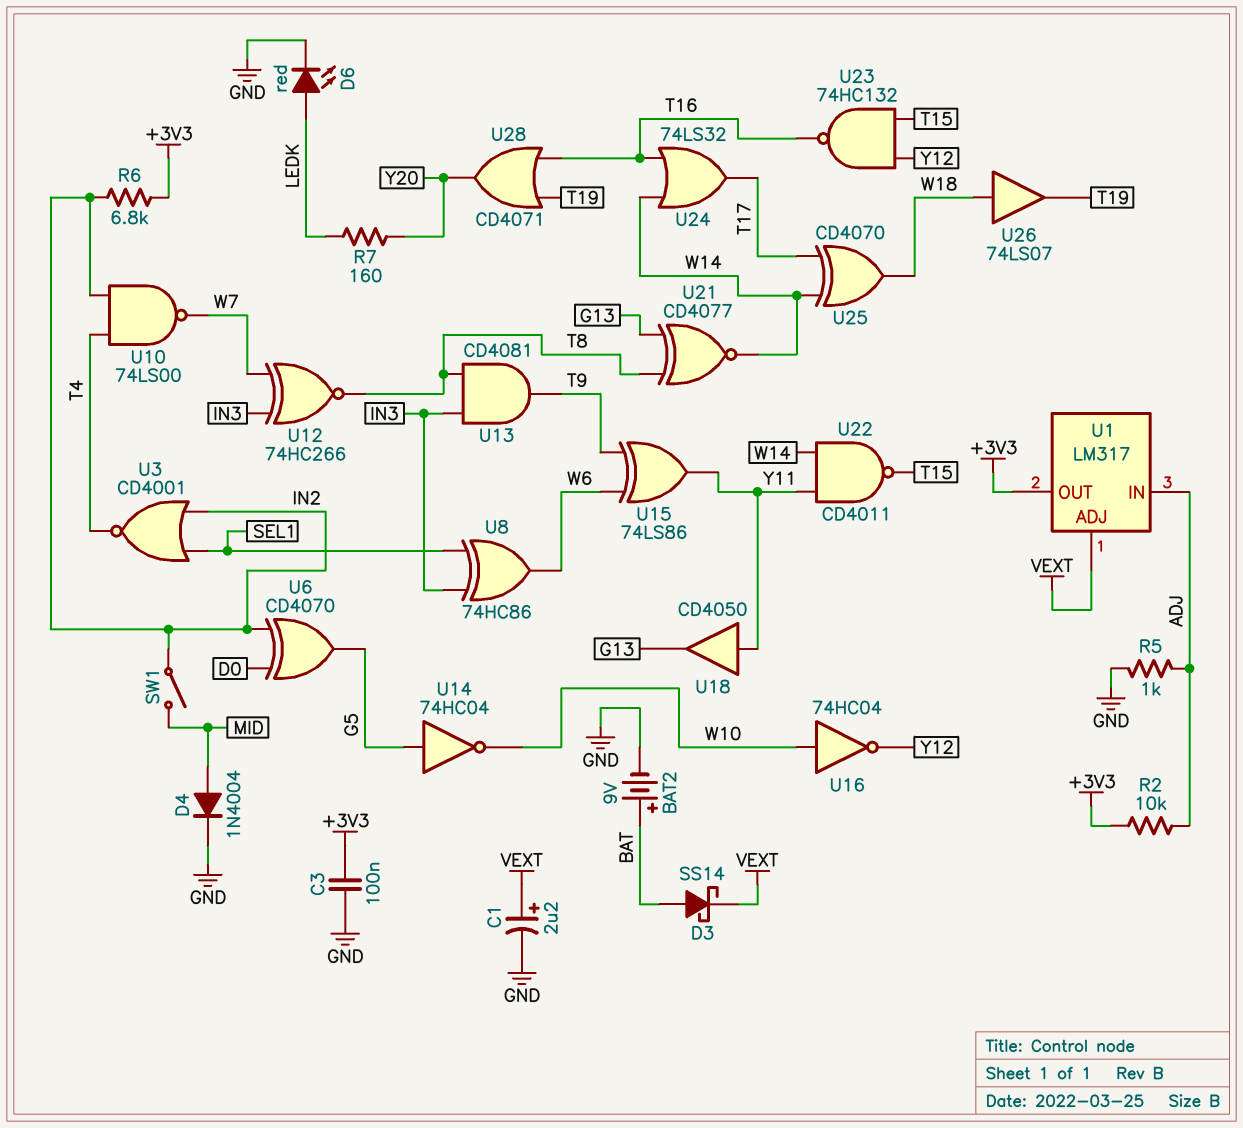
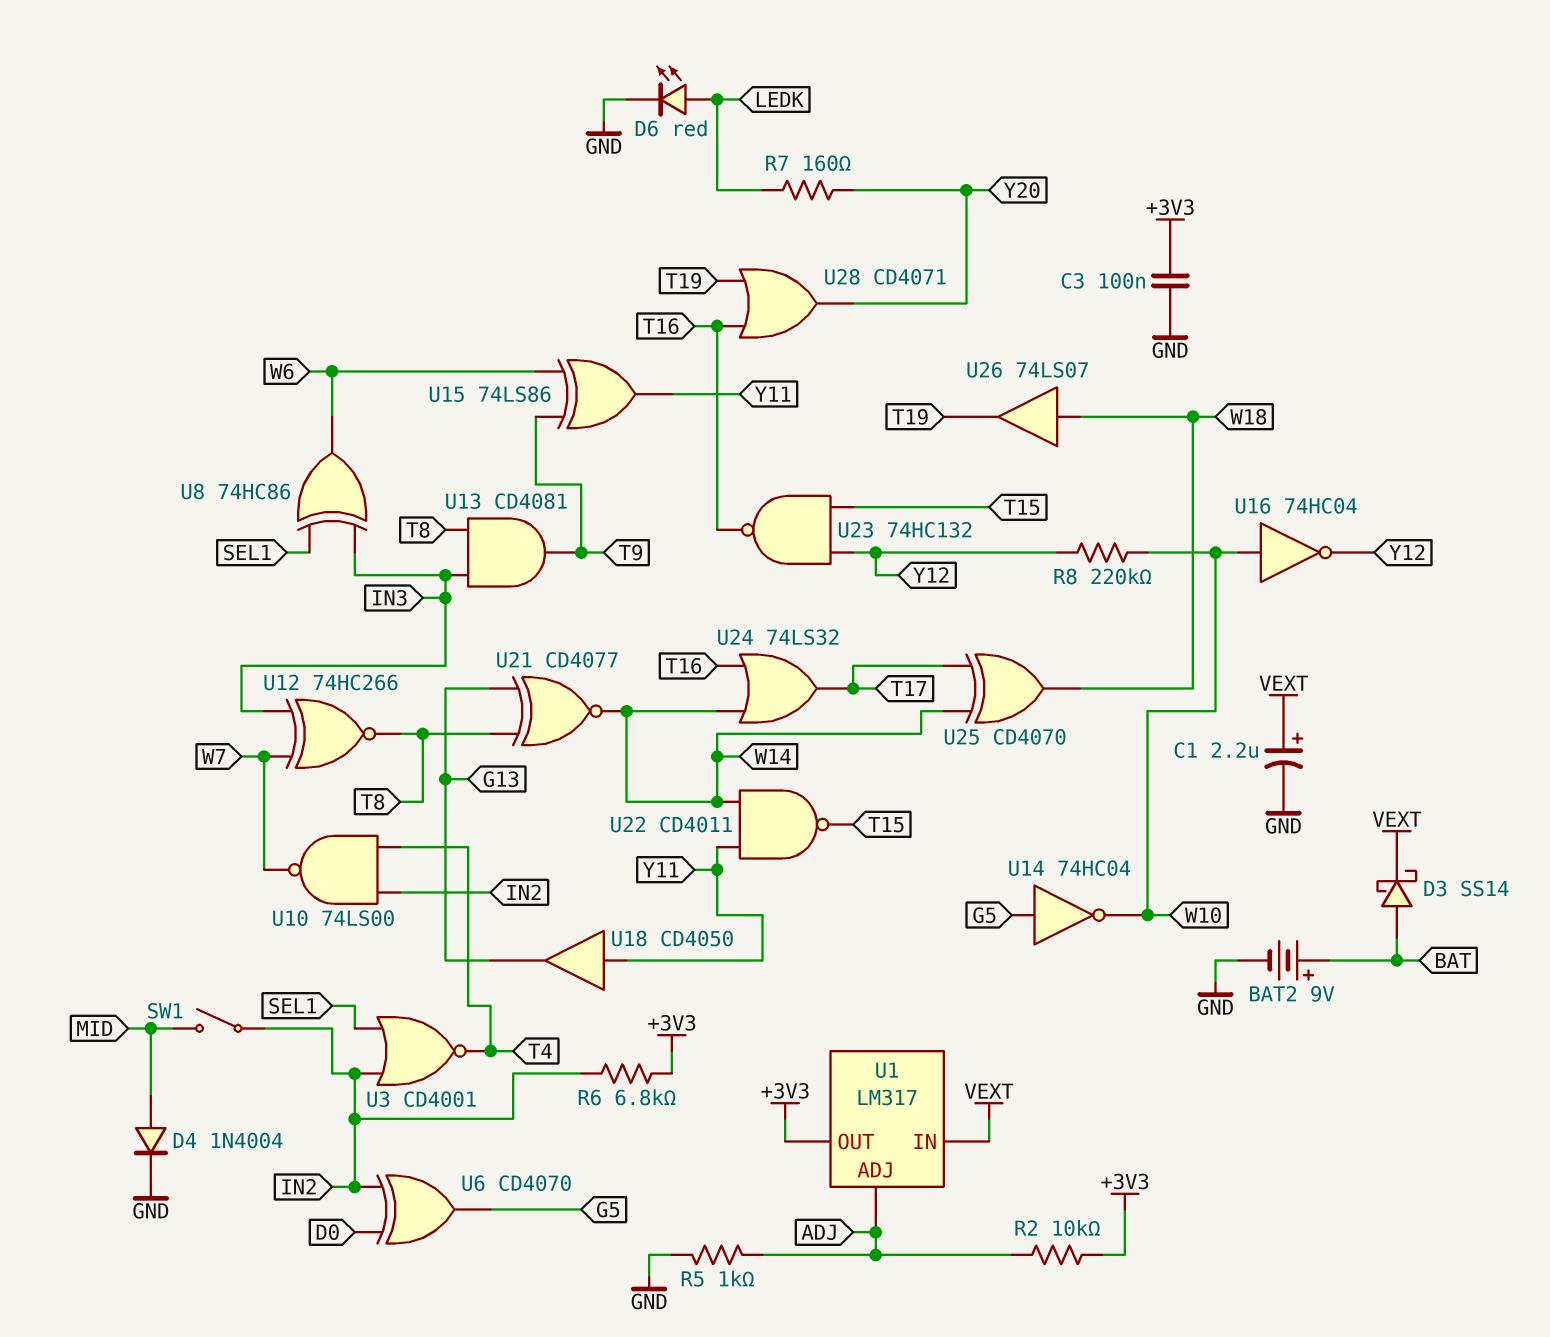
R8: none -> 220k (W10, Y12)
U1 pin ADJ: VEXT -> ADJ
U1 pin IN: ADJ -> VEXT

